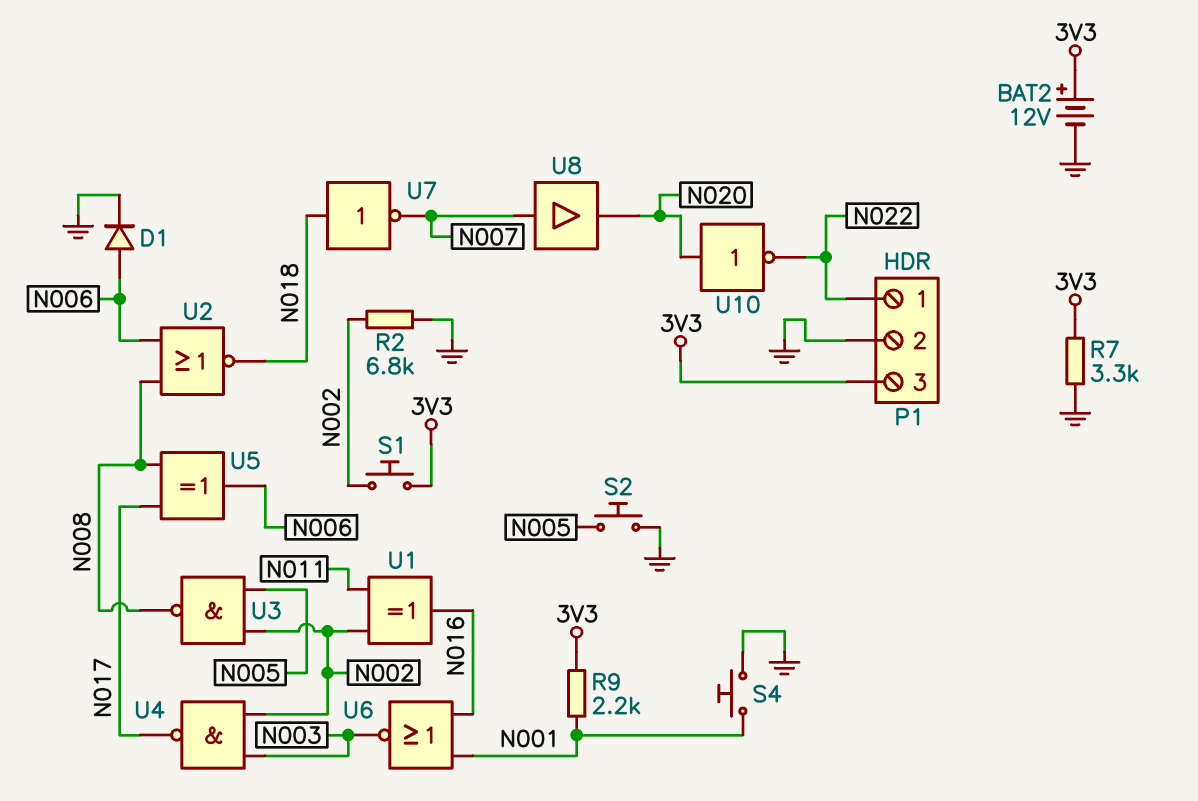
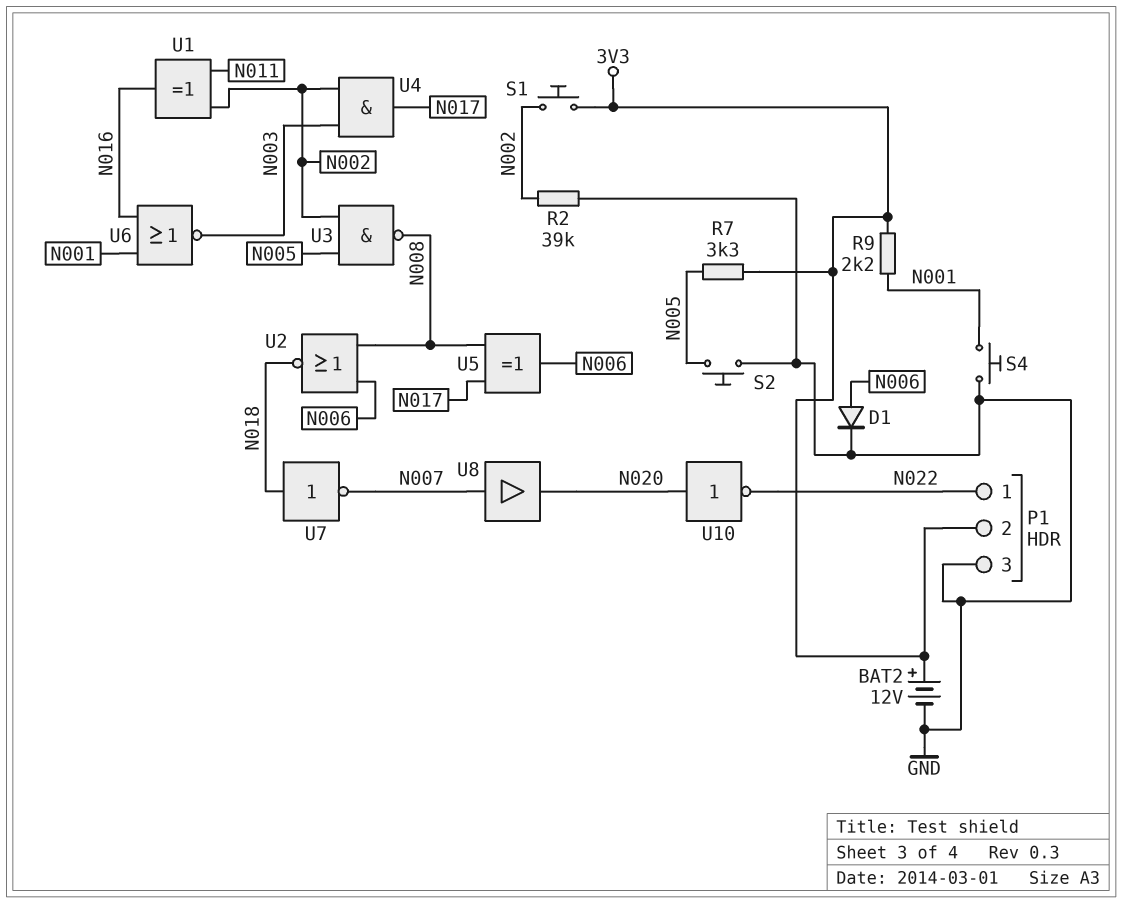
P1 pin 2: GND -> 3V3
P1 pin 3: 3V3 -> GND
R2: 6.8k (GND, N002) -> 39k (GND, N002)
R7: 3.3k (3V3, GND) -> 3.3k (3V3, N005)
U4: NAND (in N002, in N003, out N017) -> AND (in N002, in N003, out N017)

